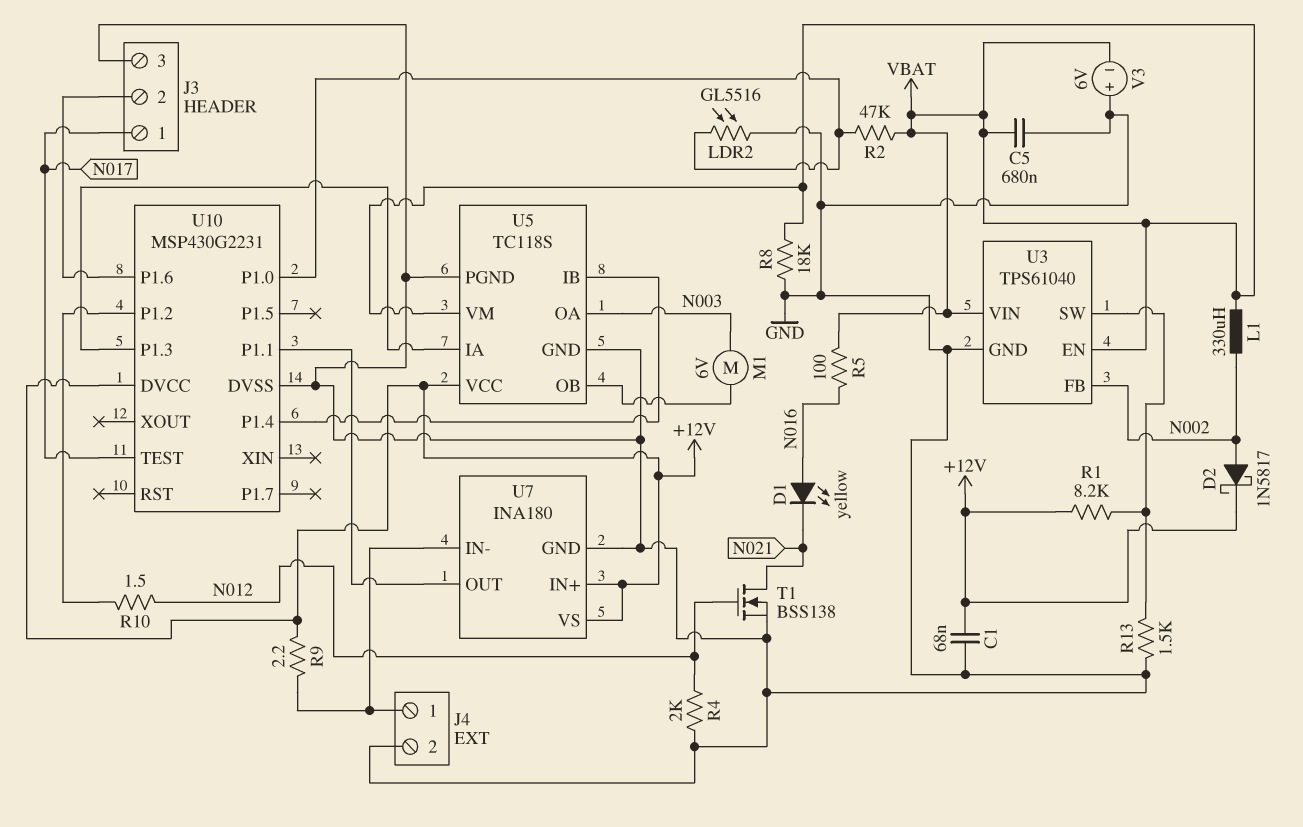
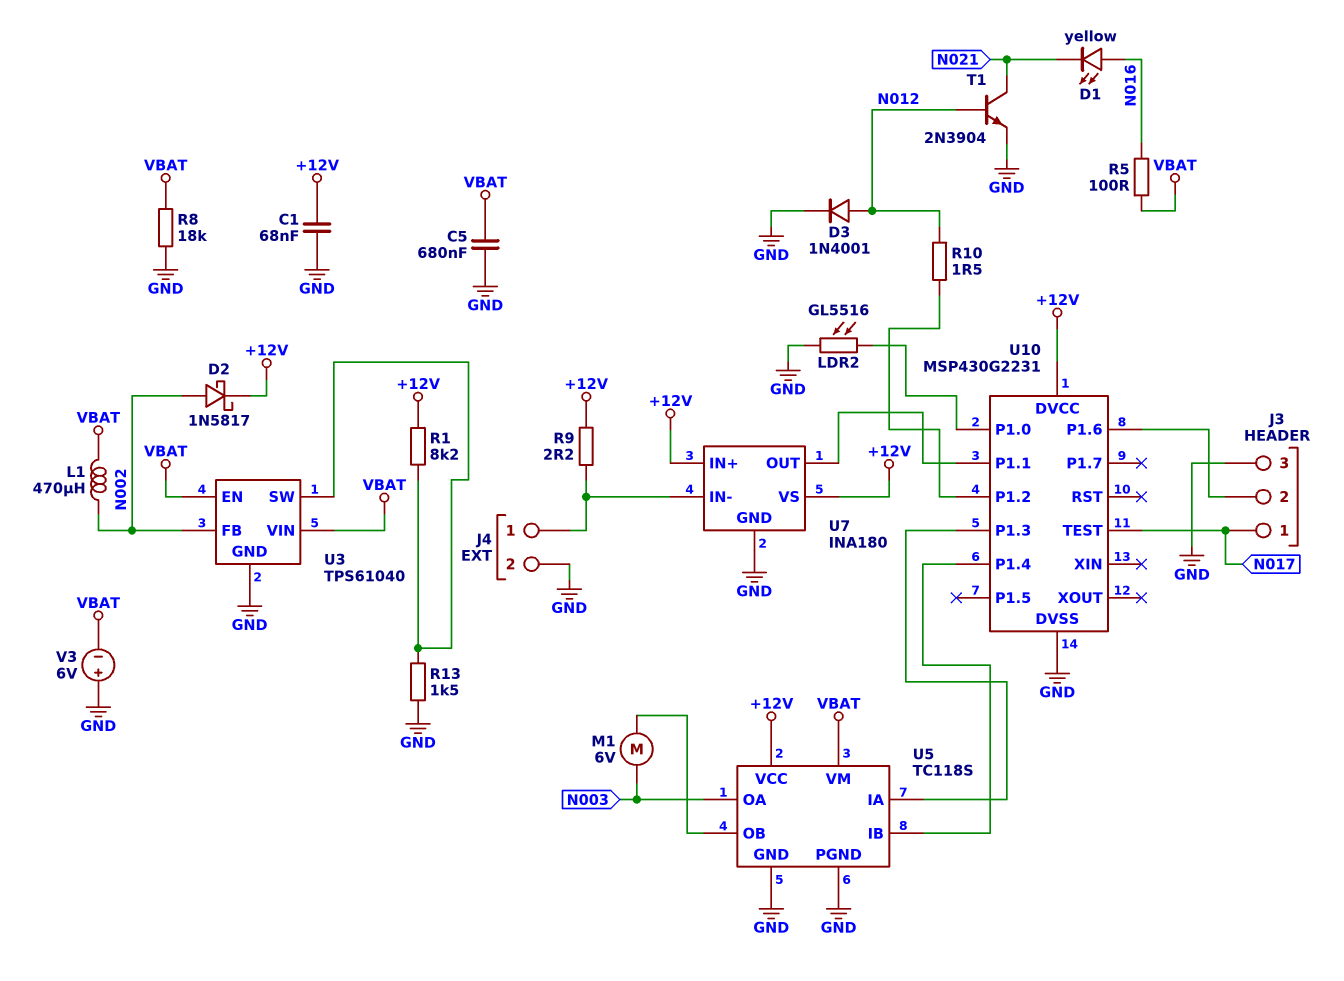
D3: none -> diode 1N4001 (A N012, K GND)
L1: 330uH (N002, VBAT) -> 470uH (N002, VBAT)
R2: 47k (U10/P1.0, VBAT) -> none
R4: 2k (GND, N012) -> none
T1: NMOS BSS138 (G N012, D N021, S GND) -> NPN 2N3904 (B N012, C N021, E GND)

